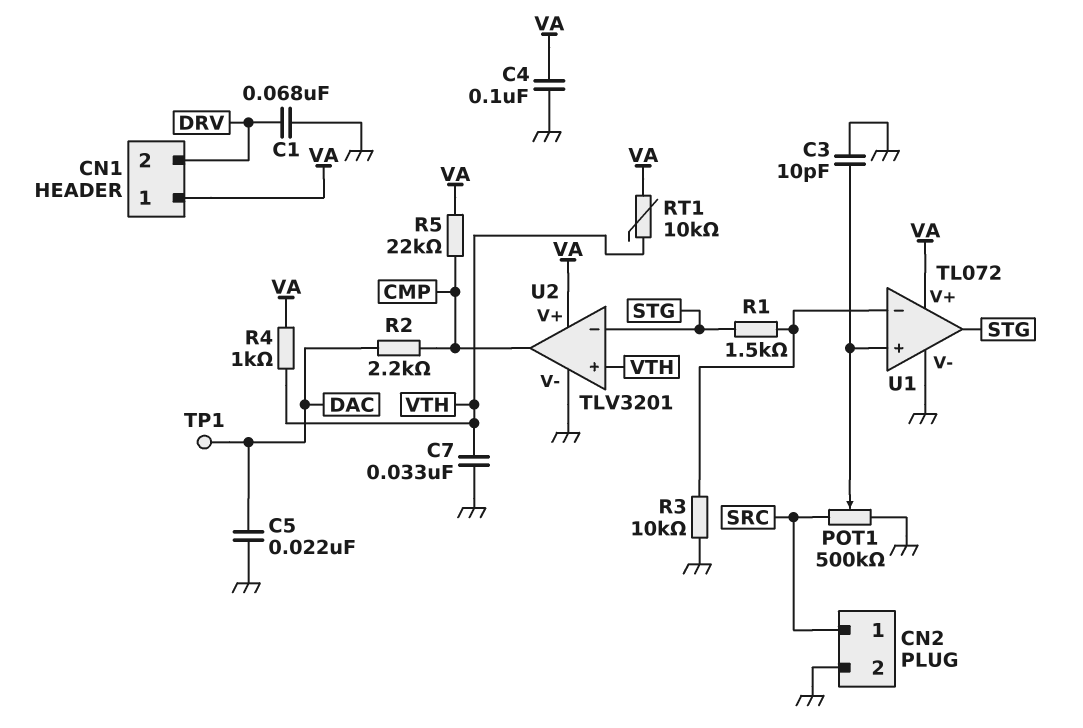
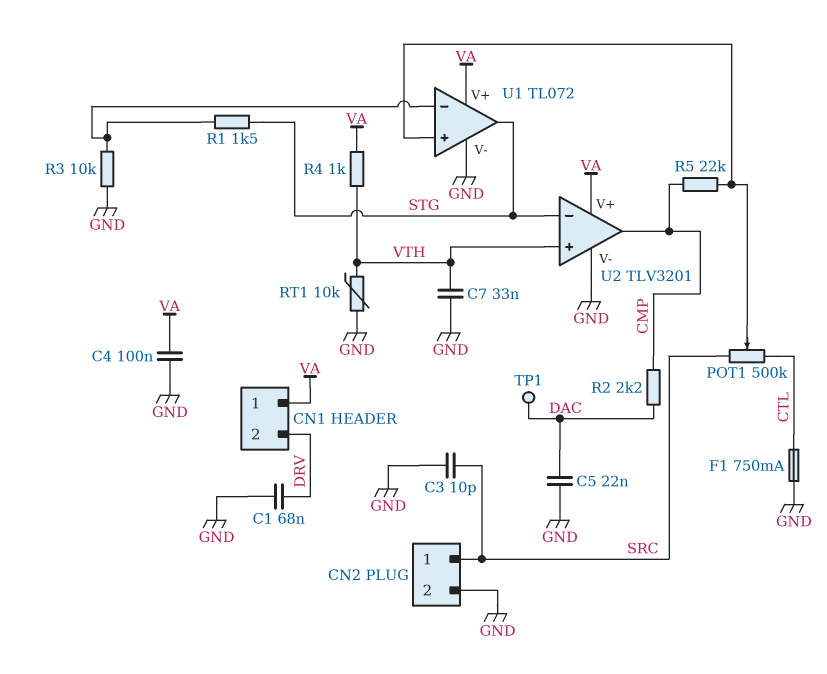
C3: 10pF (GND, U1/in+) -> 10pF (GND, SRC)
F1: none -> 750mA (CTL, GND)
POT1: 500k (GND, SRC, wiper U1/in+) -> 500k (CTL, SRC, wiper U1/in+)
R5: 22k (CMP, VA) -> 22k (CMP, U1/in+)
RT1: 10k (VA, VTH) -> 10k (GND, VTH)

